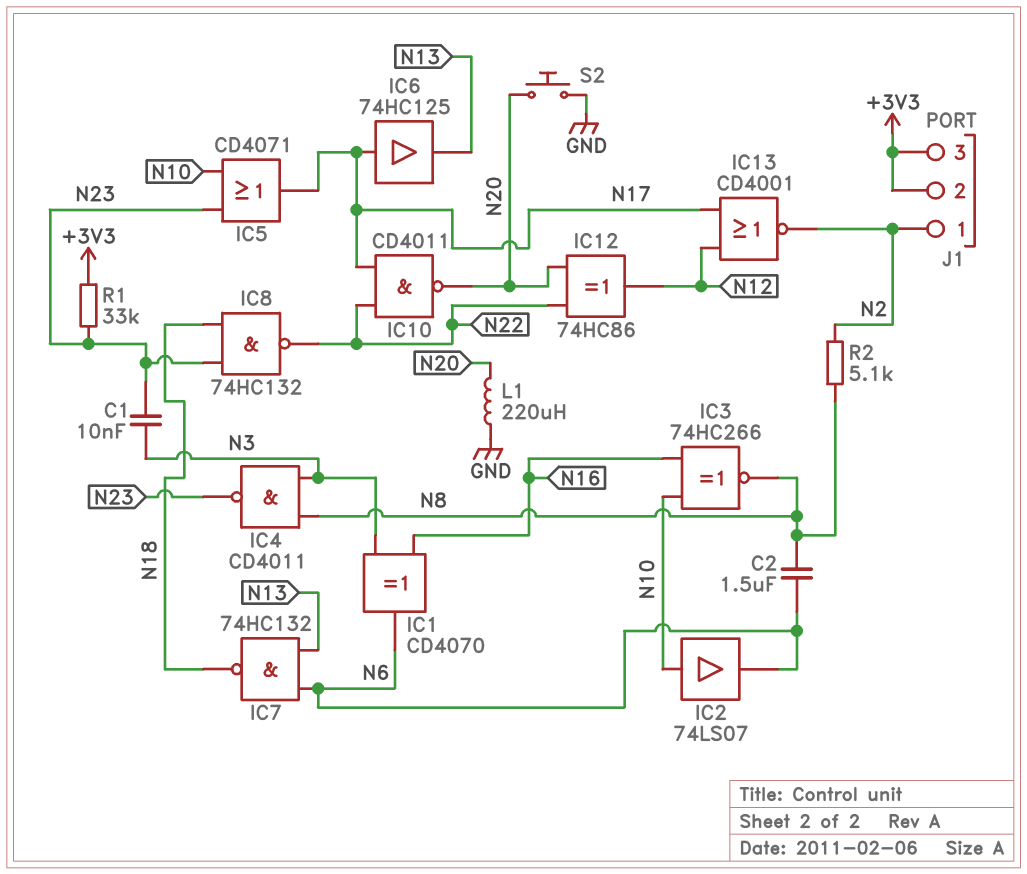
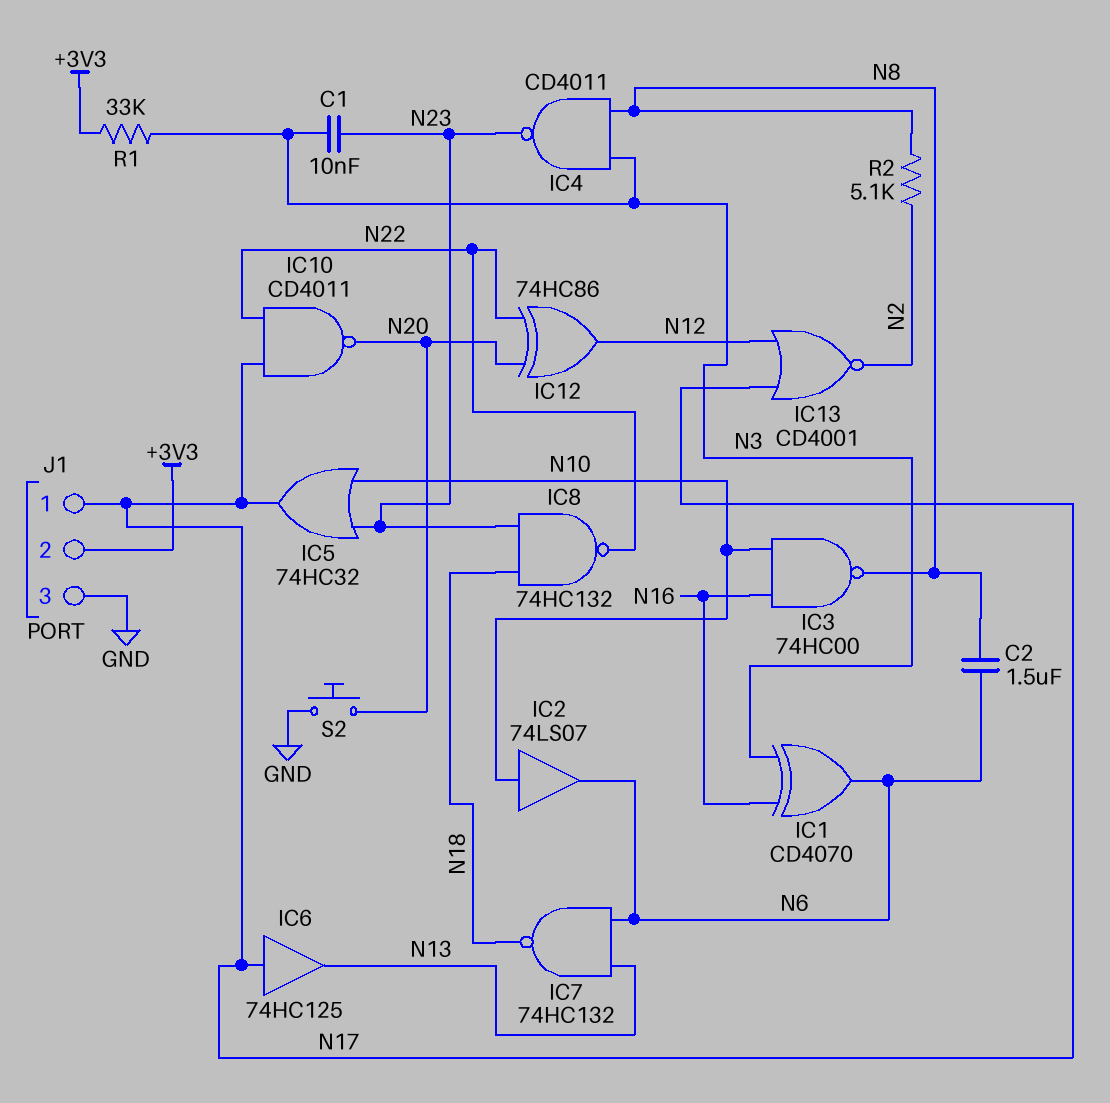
IC3: XNOR 74HC266 (in N10, in N16, out N8) -> NAND 74HC00 (in N10, in N16, out N8)
IC5: OR CD4071 (in N10, in N23, out N17) -> OR 74HC32 (in N10, in N23, out N17)
J1 pin 1: N2 -> N17
J1 pin 3: +3V3 -> GND
L1: 220uH (GND, N20) -> none
R1: 33k (+3V3, N23) -> 33k (+3V3, N3)

